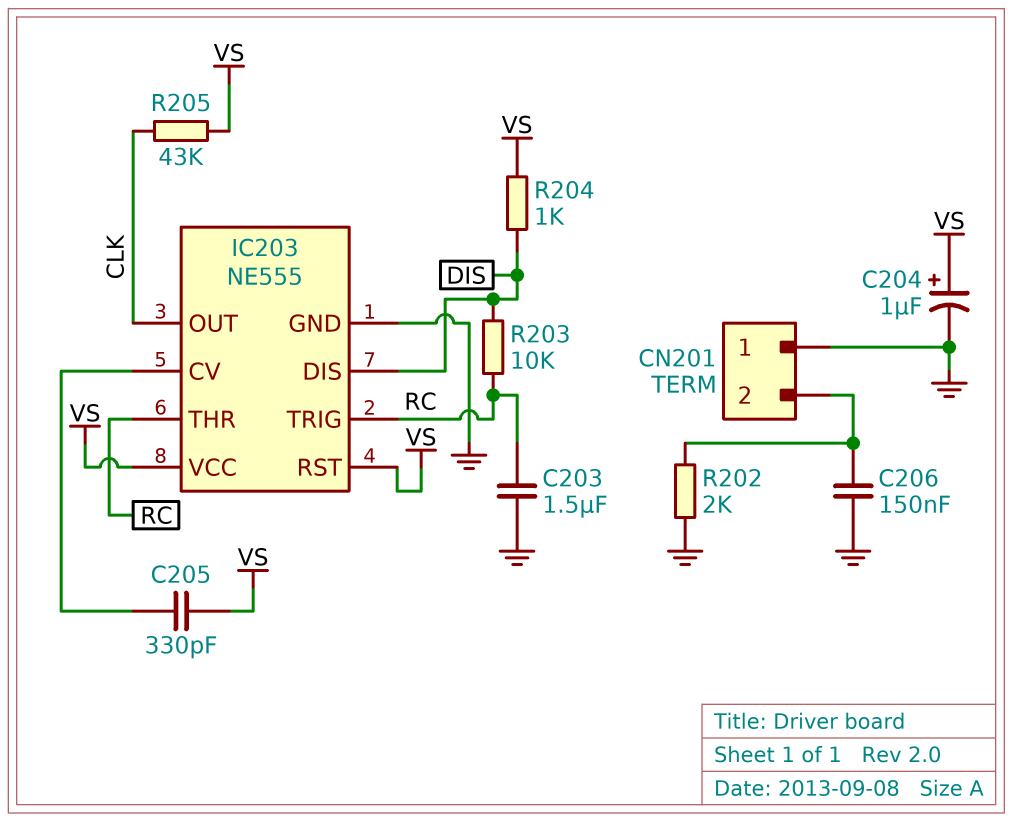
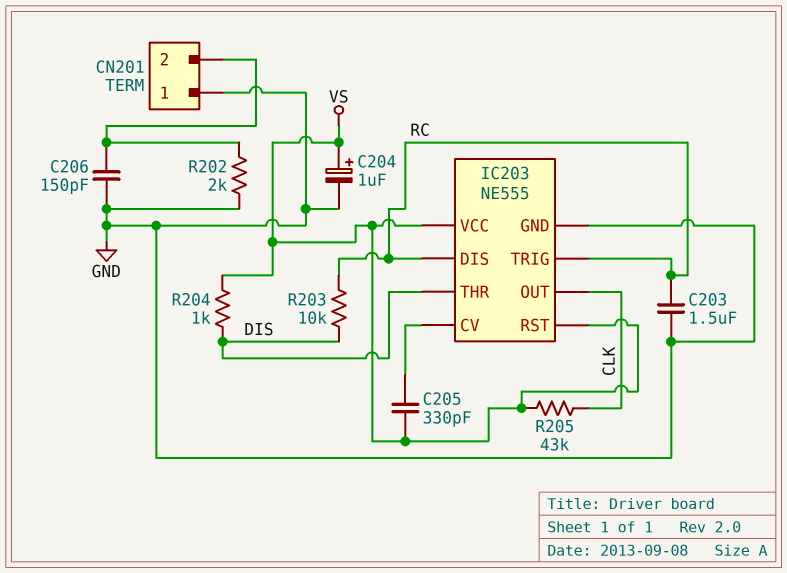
C206: 150nF (CN201/2, GND) -> 150pF (CN201/2, GND)
IC203 pin DIS: DIS -> RC
IC203 pin THR: RC -> DIS

